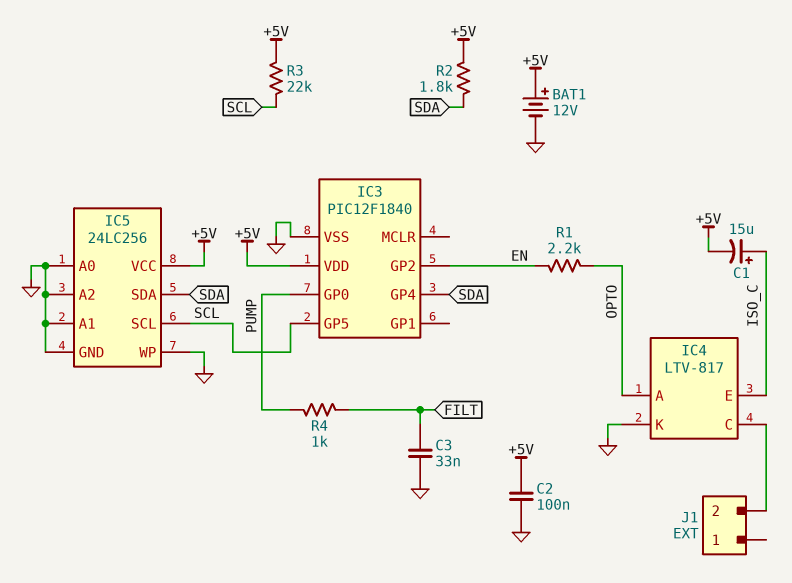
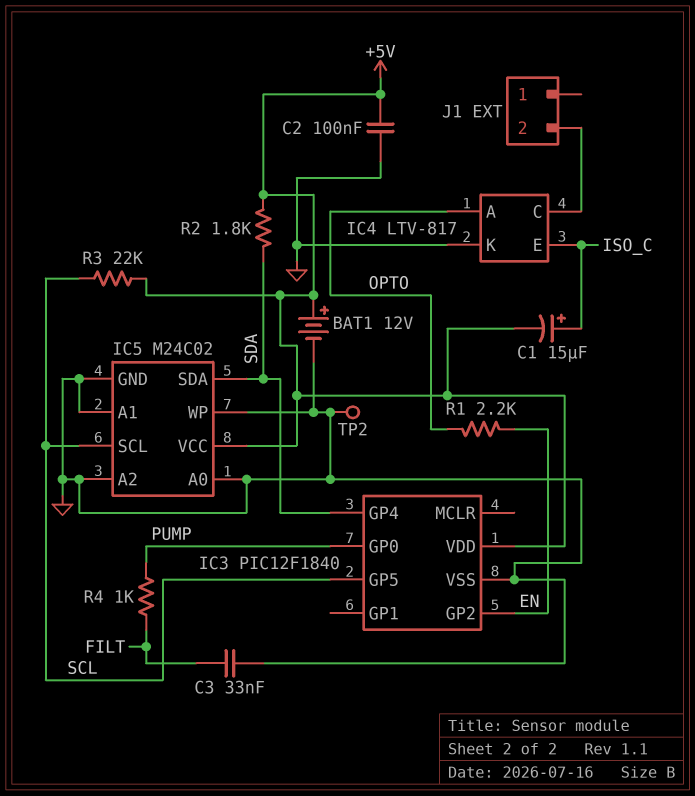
IC5: 24LC256 -> M24C02
TP2: none -> test point (GND)

